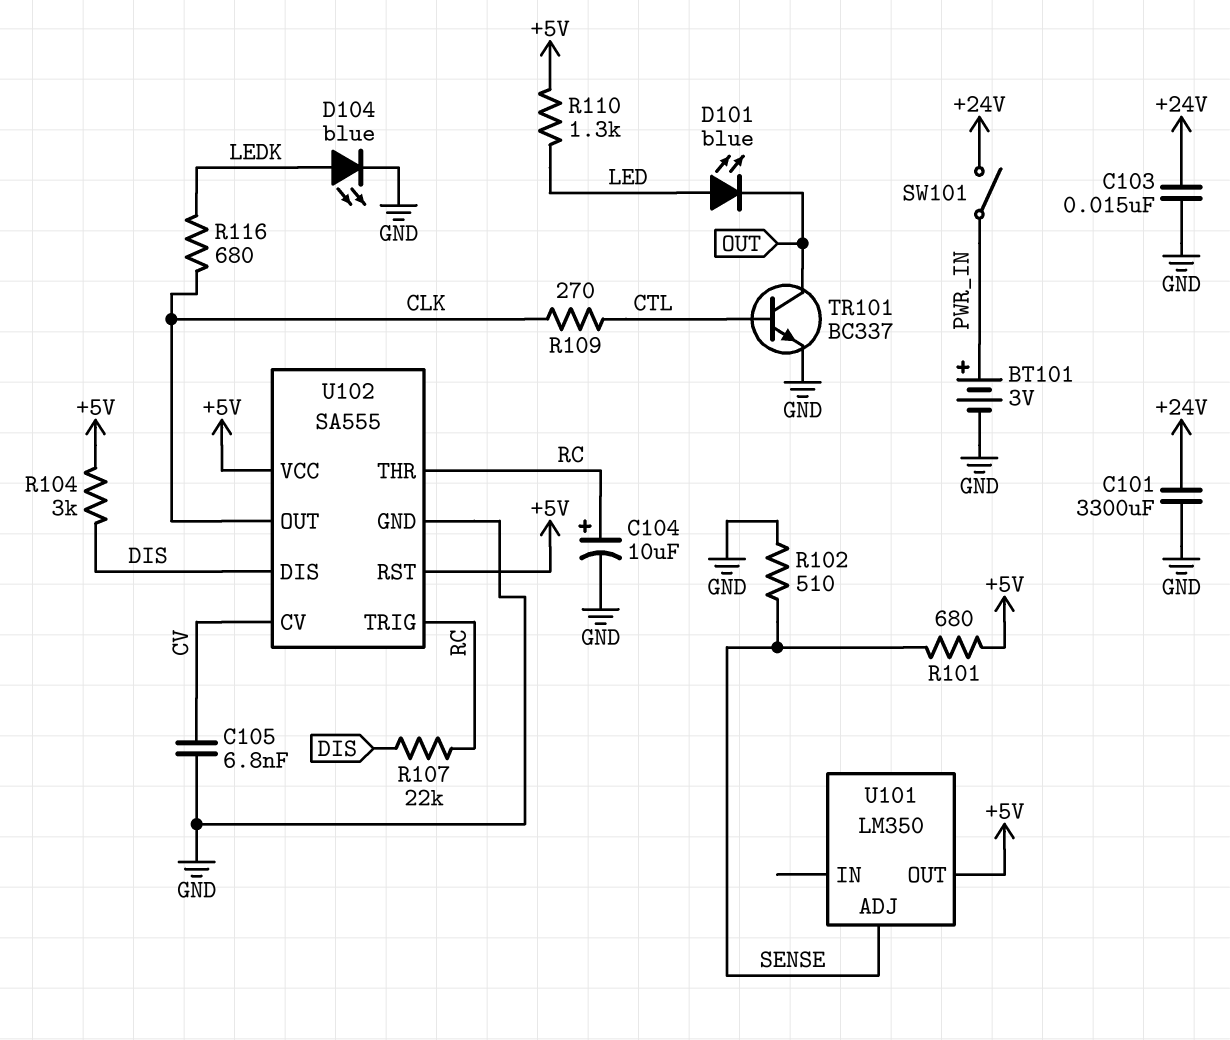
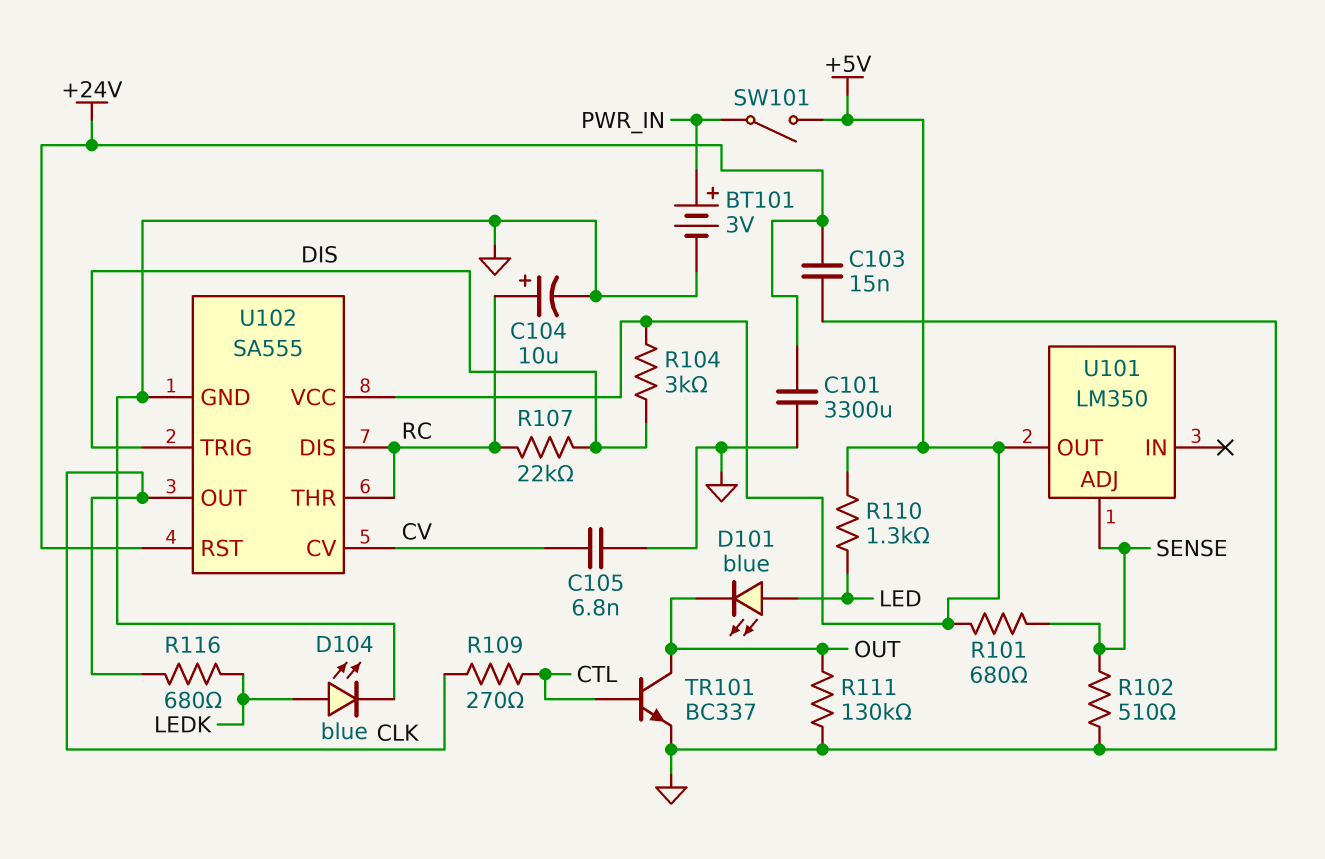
R111: none -> 130k (GND, OUT)
SW101: switch (+24V, PWR_IN) -> switch (+5V, PWR_IN)
U102 pin DIS: DIS -> RC
U102 pin RST: +5V -> +24V
U102 pin TRIG: RC -> DIS

